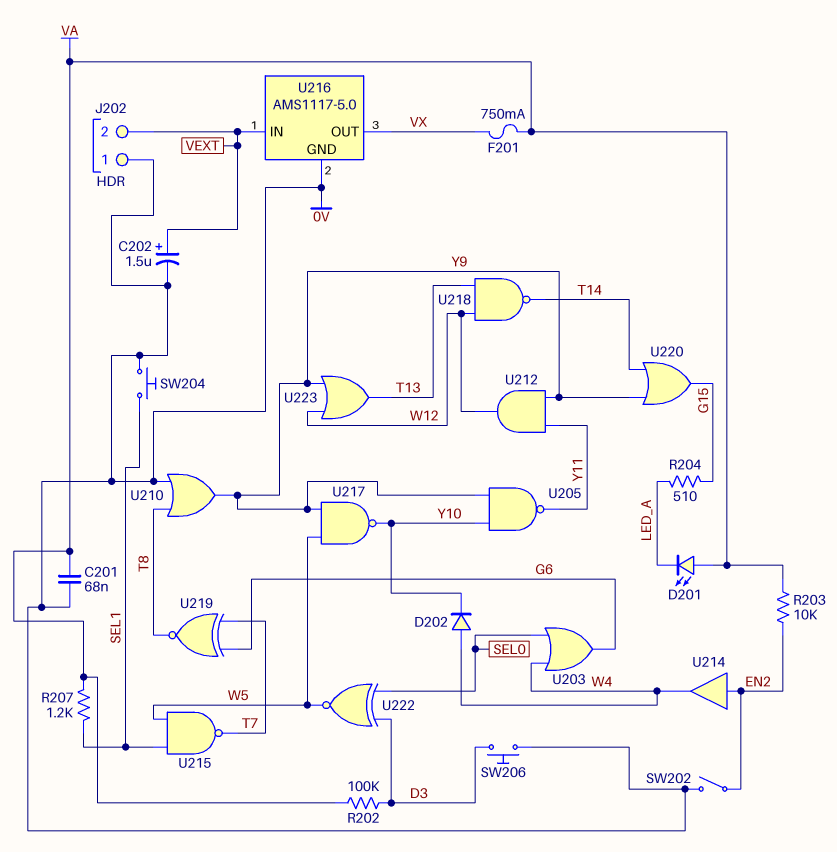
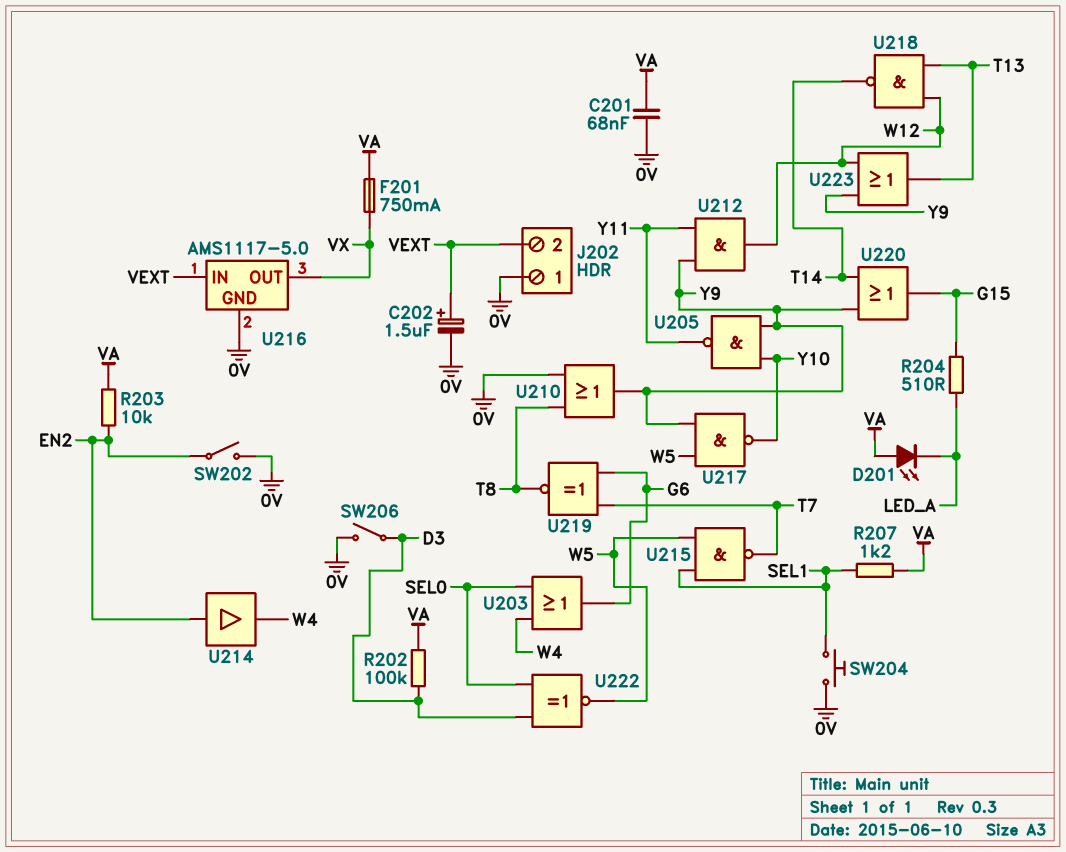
D202: diode (A W4, K Y10) -> none
SW206: button (0V, D3) -> switch (0V, D3)

